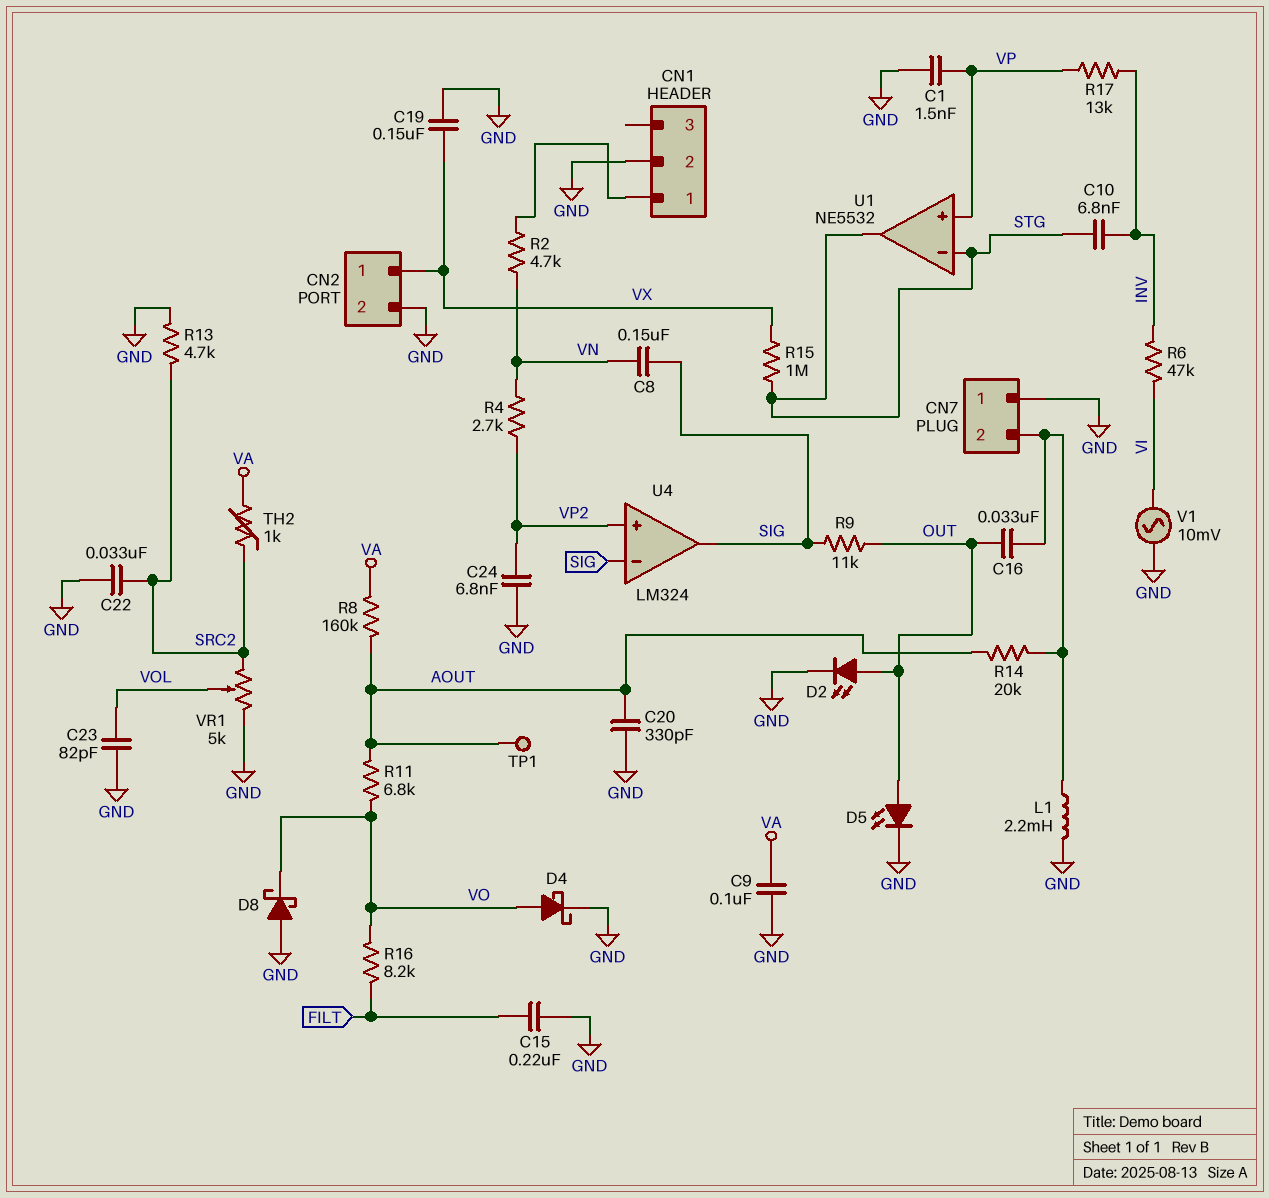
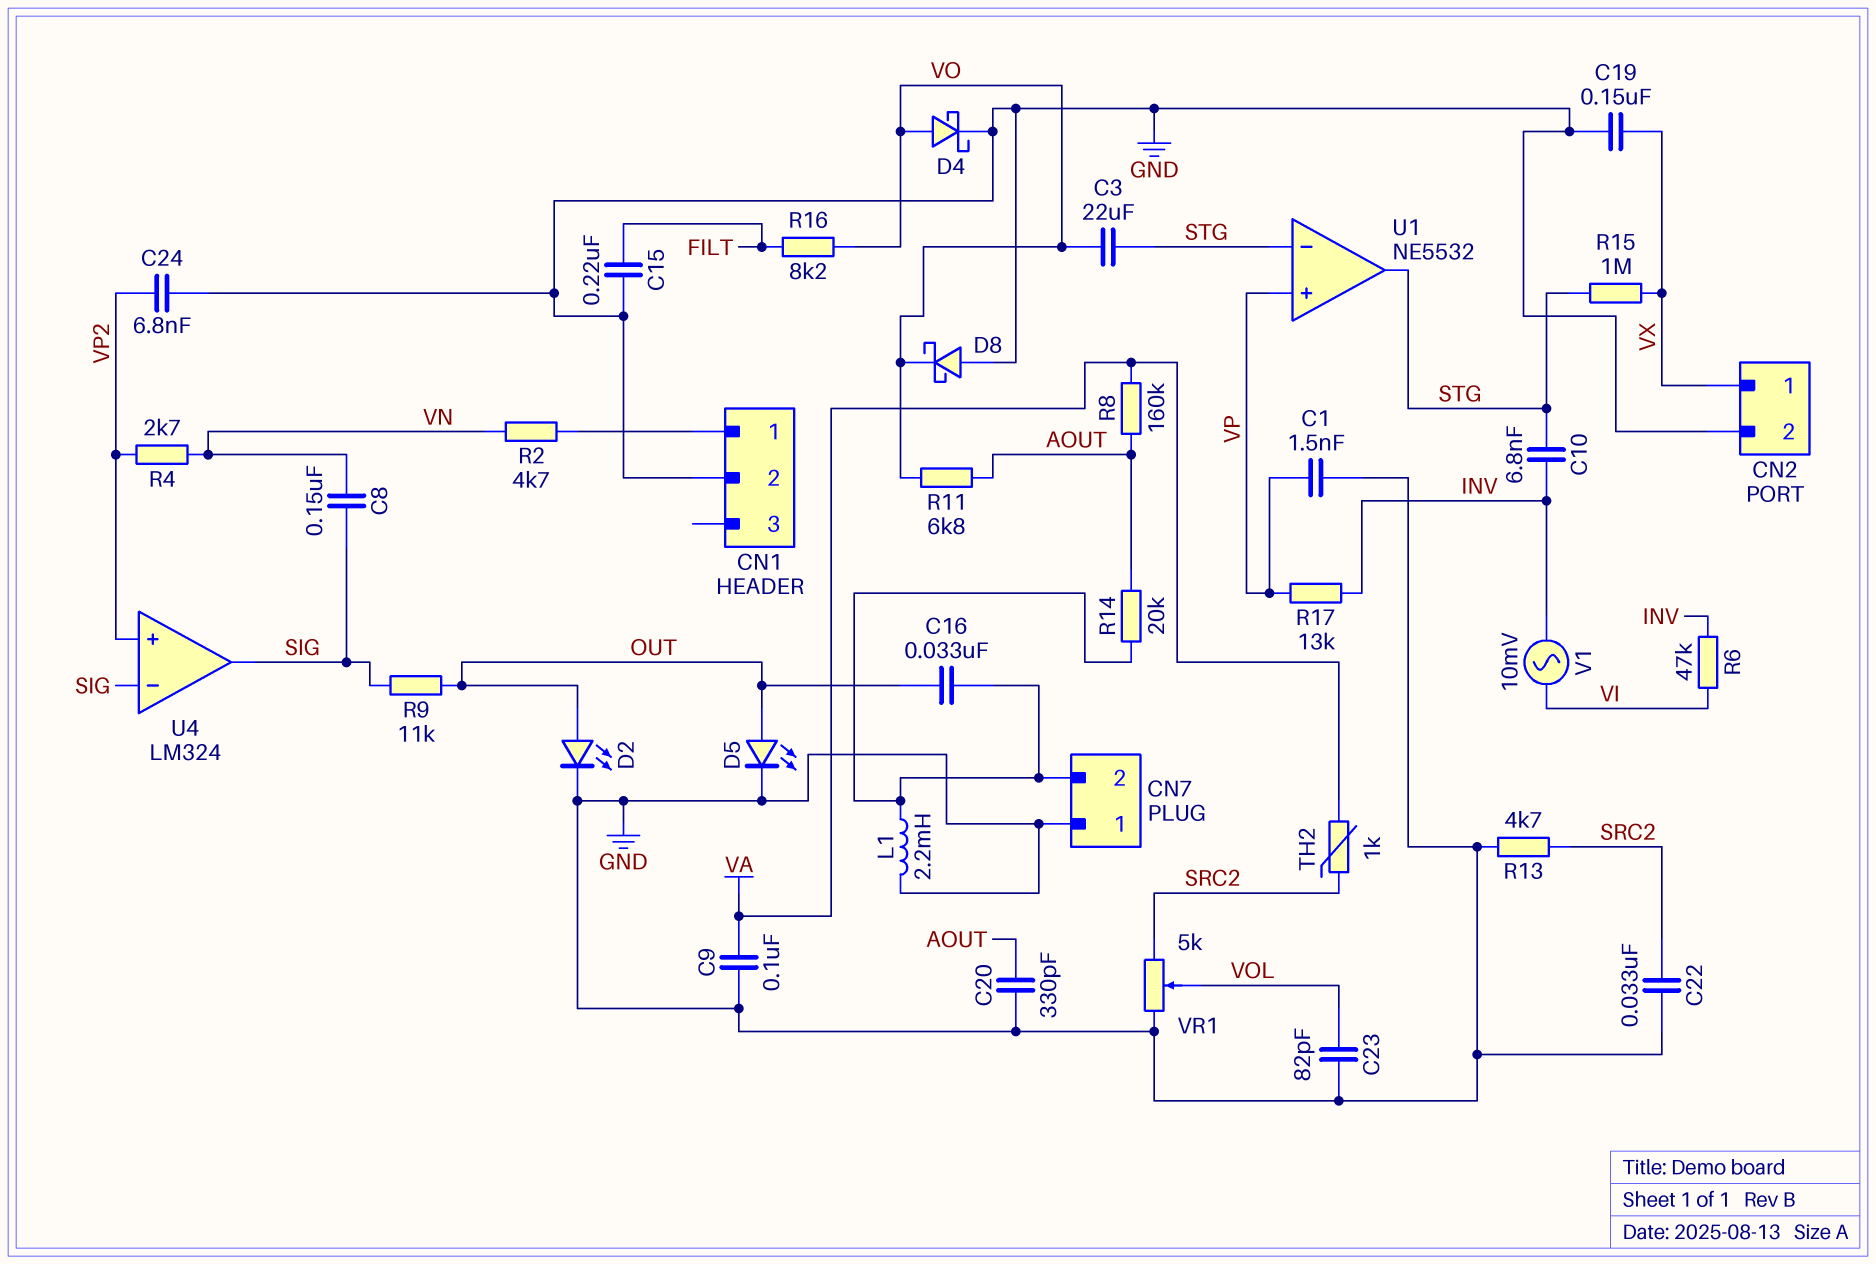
C3: none -> 22uF (STG, VO)
TP1: test point (AOUT) -> none
V1: AC 10mV (GND, VI) -> AC 10mV (INV, VI)

